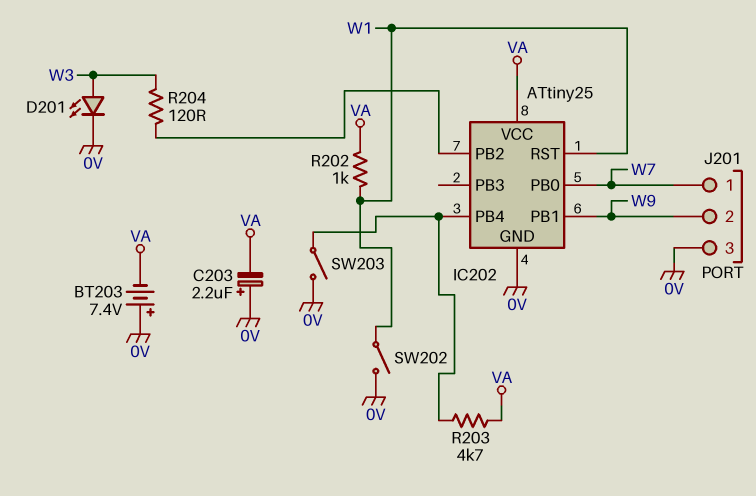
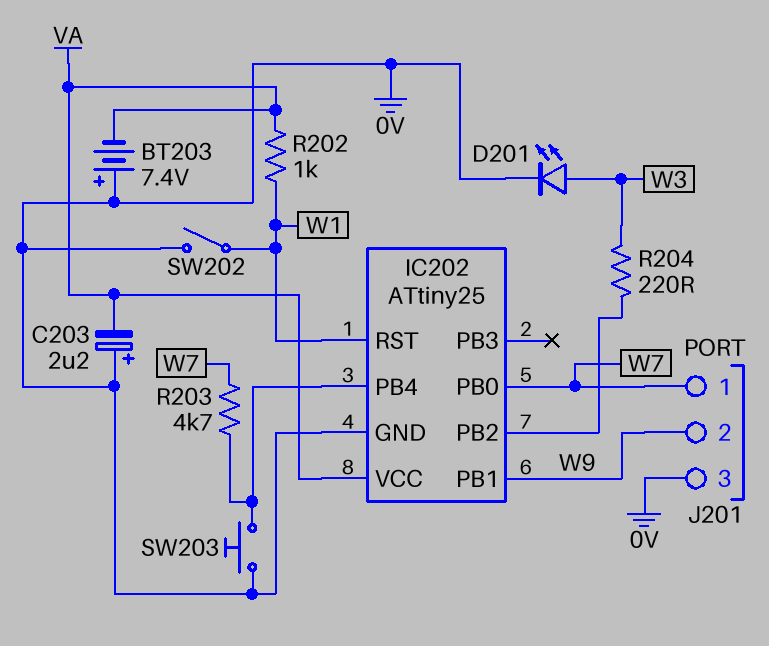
R203: 4.7k (IC202/PB4, VA) -> 4.7k (IC202/PB4, W7)
R204: 120 (IC202/PB2, W3) -> 220 (IC202/PB2, W3)
SW203: switch (0V, IC202/PB4) -> button (0V, IC202/PB4)

